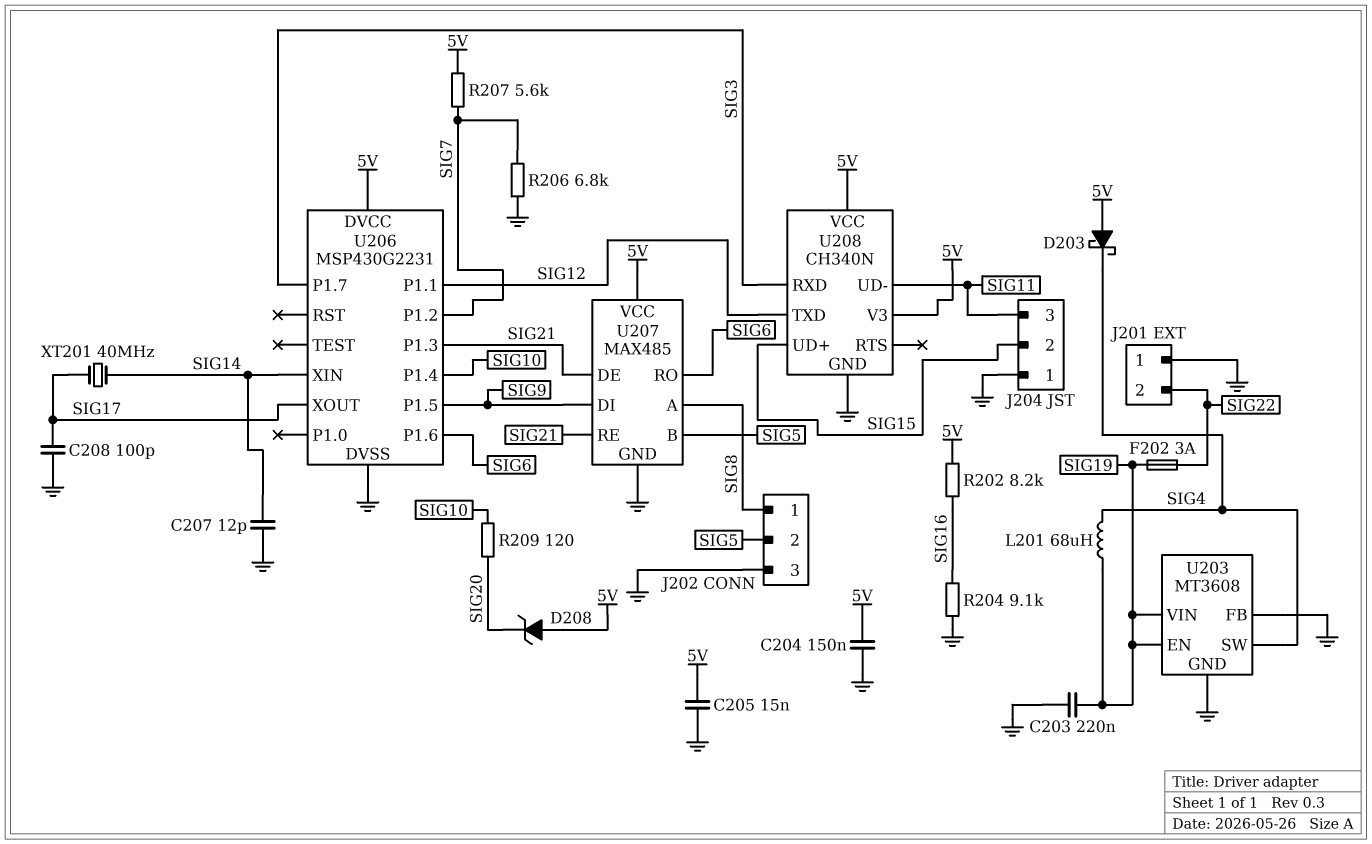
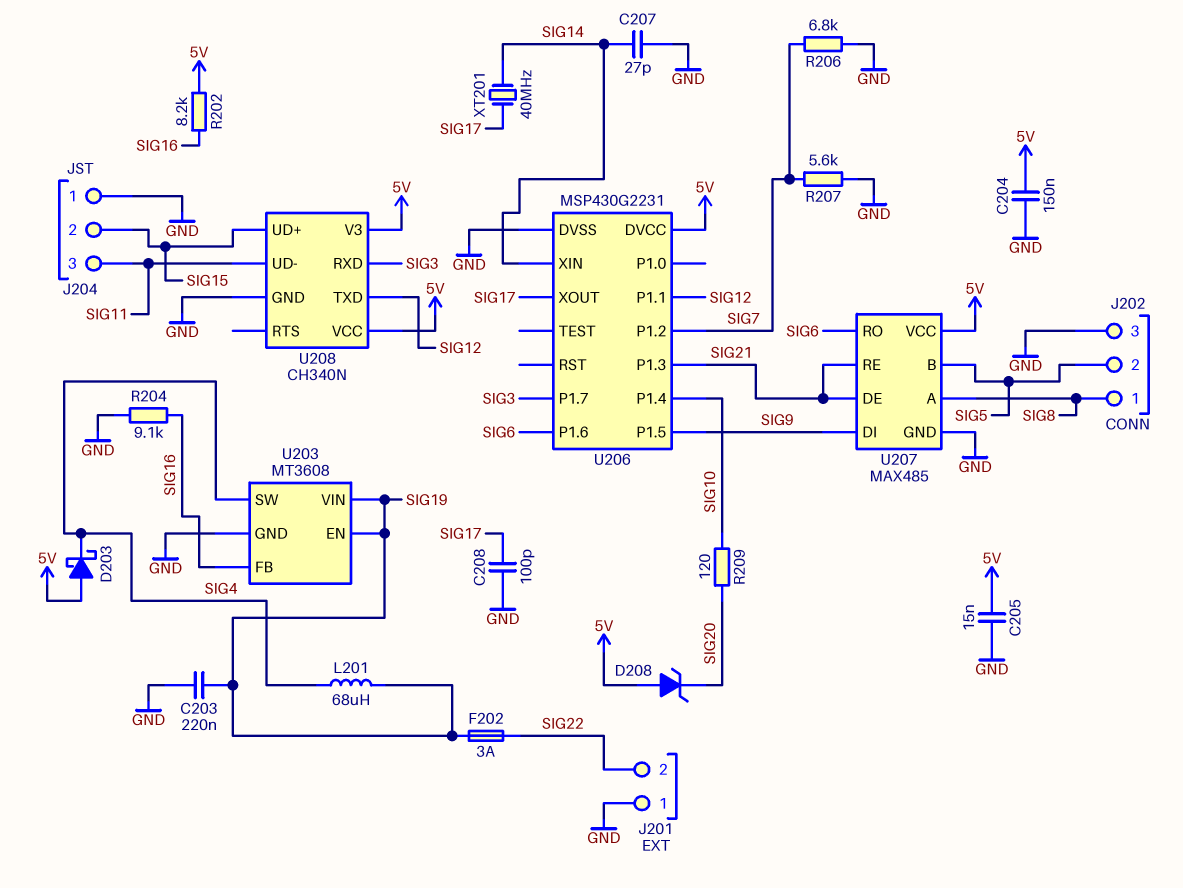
C207: 12pF (GND, SIG14) -> 27pF (GND, SIG14)
R207: 5.6k (5V, SIG7) -> 5.6k (GND, SIG7)
U203 pin FB: GND -> SIG16

